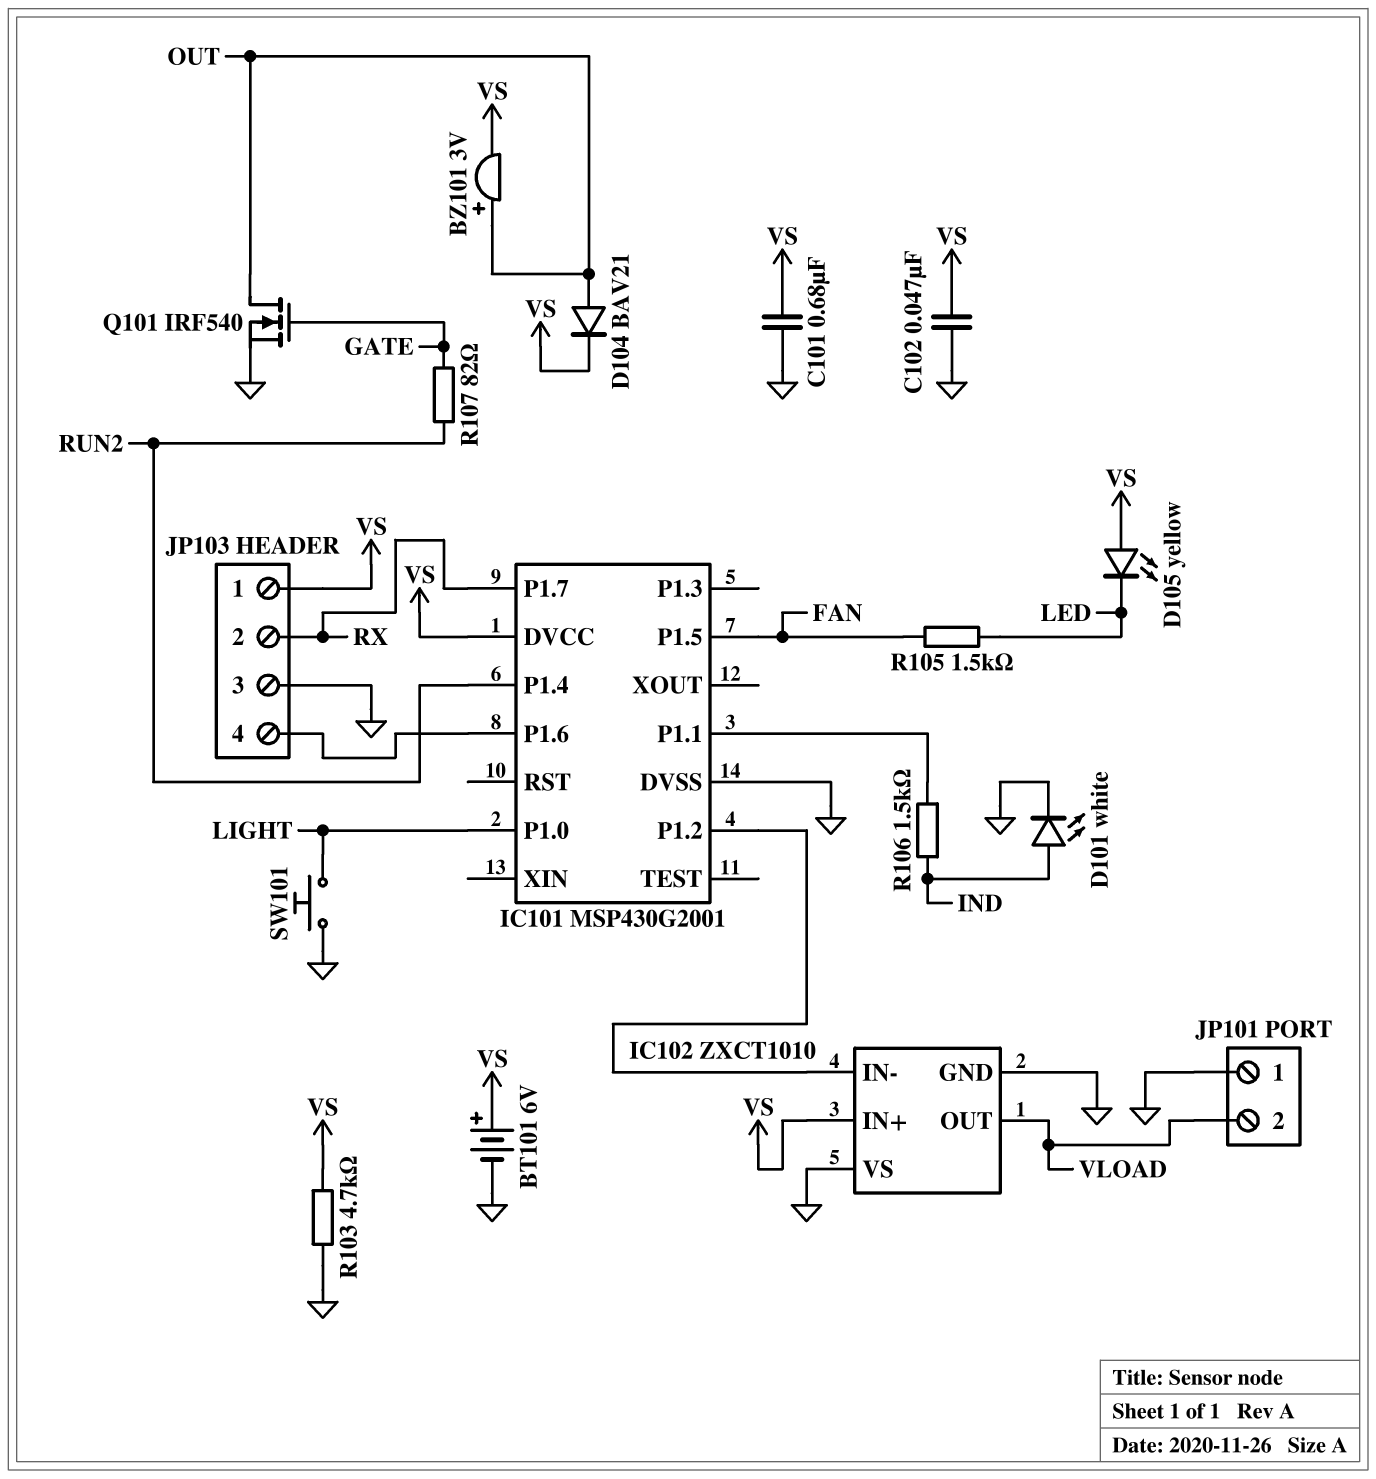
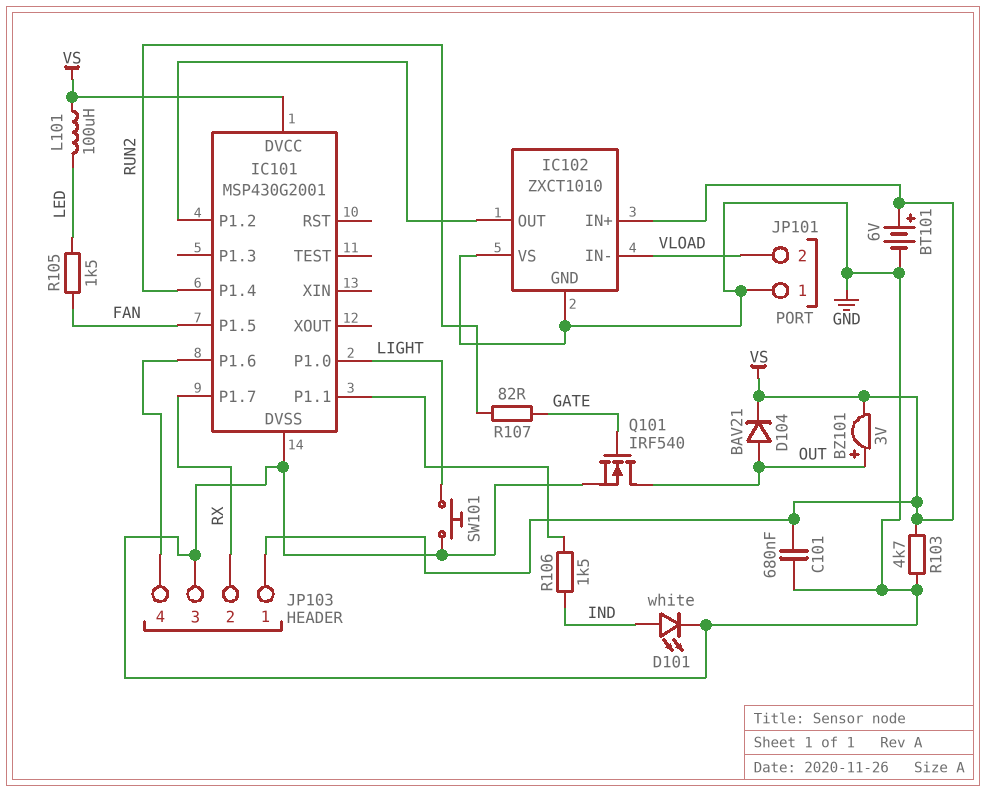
C102: 47nF (GND, VS) -> none
D105: LED yellow (A VS, K LED) -> none
IC102 pin IN-: IC101/P1.2 -> VLOAD
IC102 pin OUT: VLOAD -> IC101/P1.2
L101: none -> 100uH (LED, VS)

